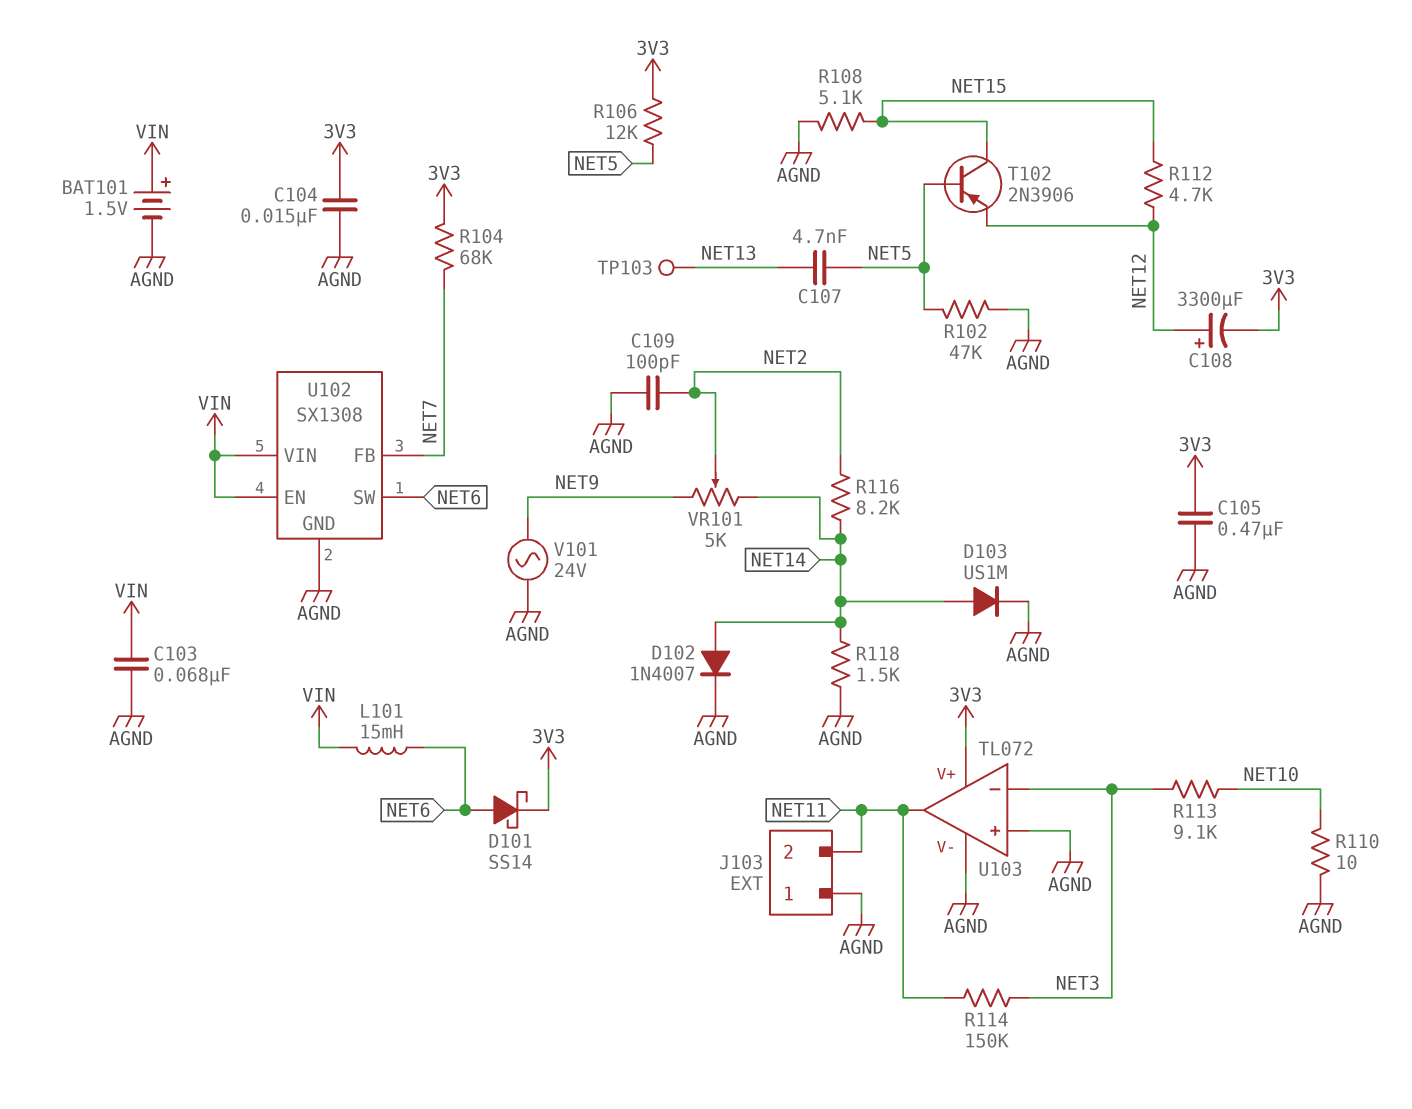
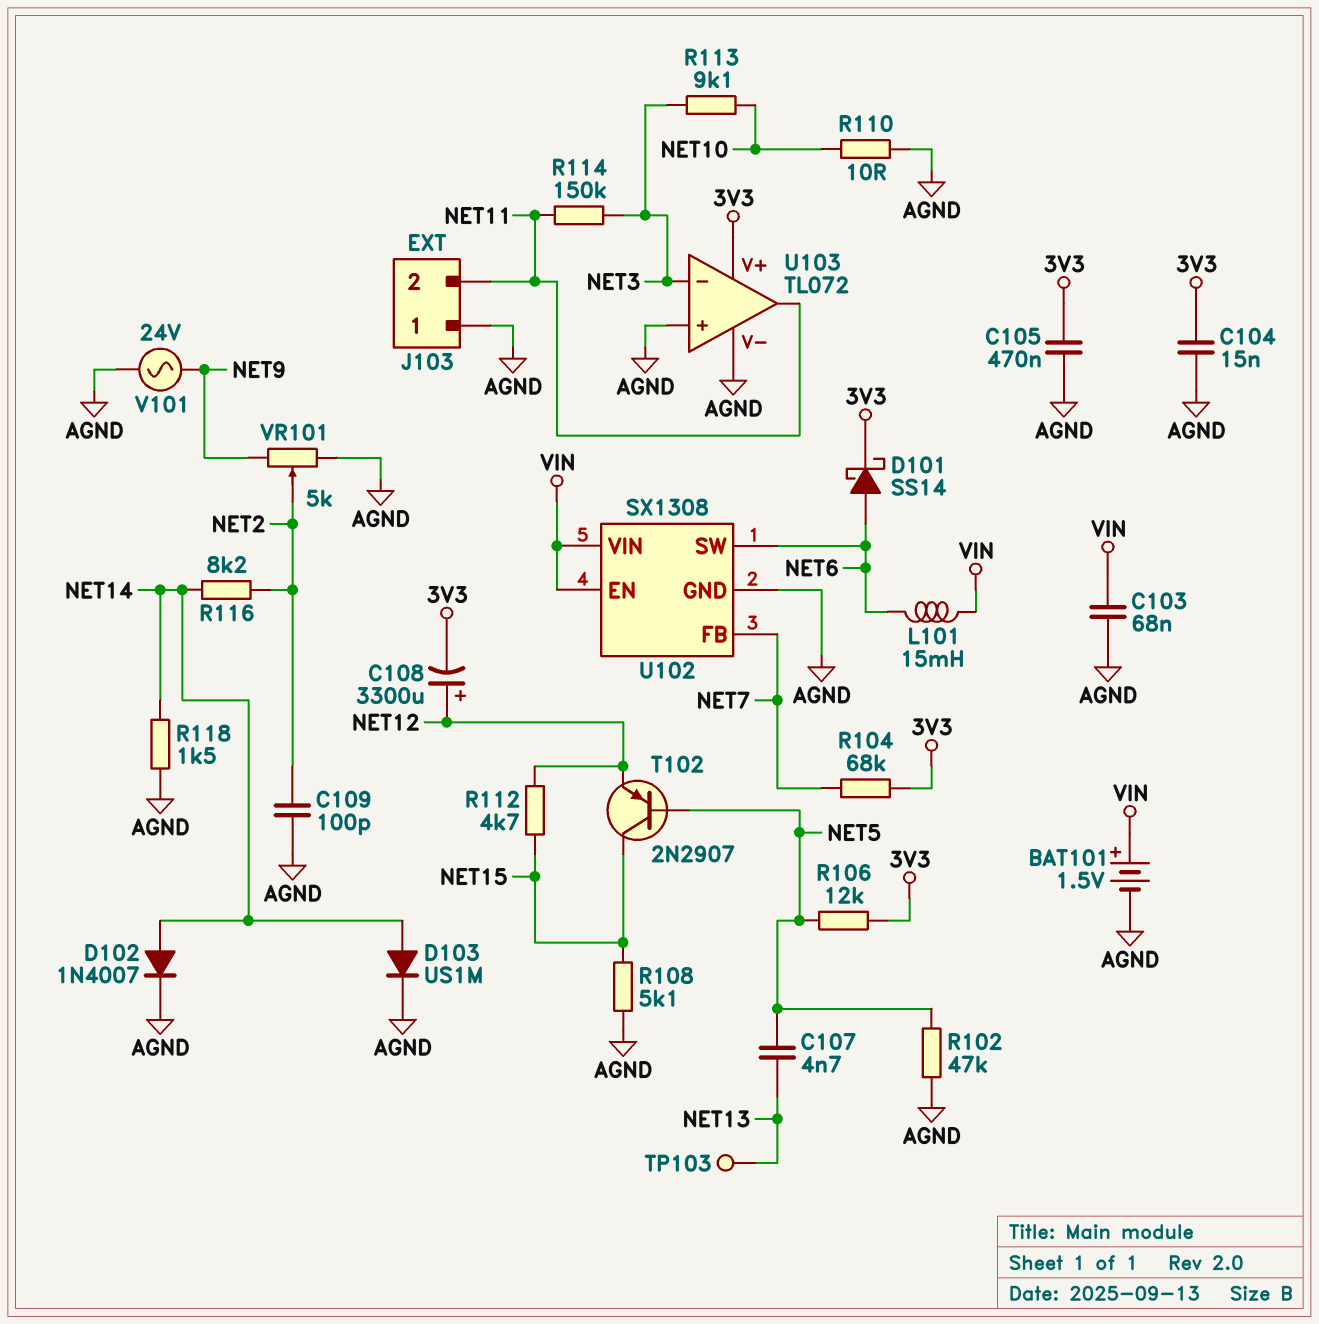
T102: PNP 2N3906 (B NET5, C NET15, E NET12) -> PNP 2N2907 (B NET5, C NET15, E NET12)
VR101: 5k (NET9, NET14, wiper NET2) -> 5k (AGND, NET9, wiper NET2)

